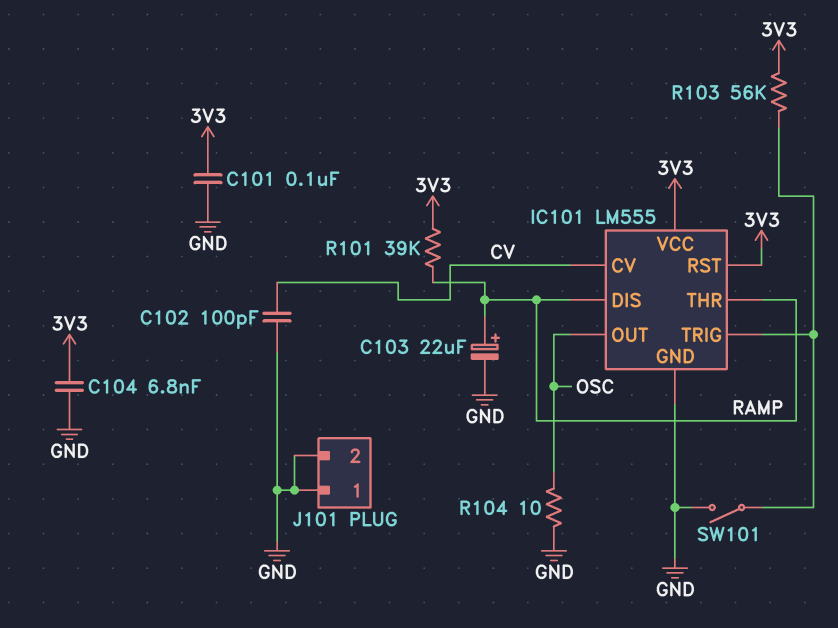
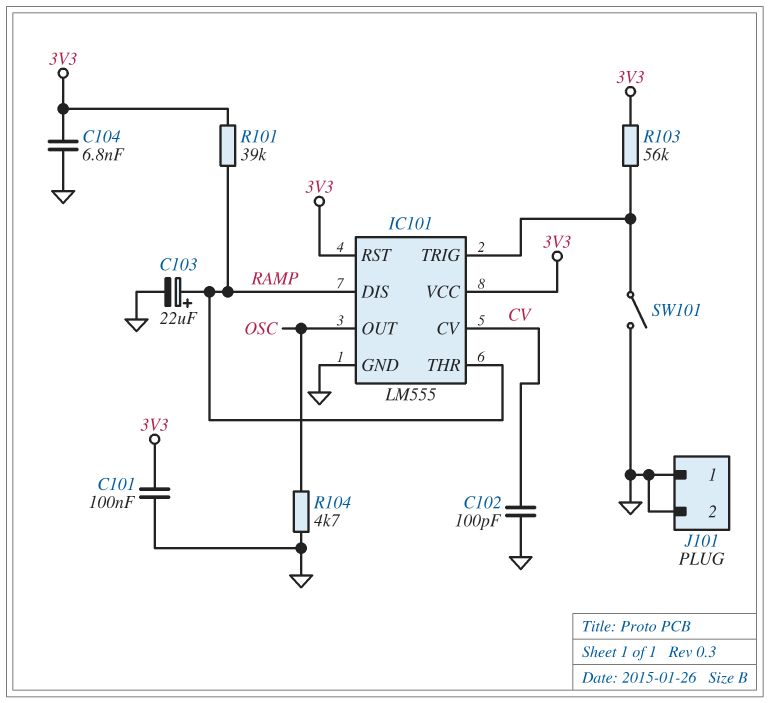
R104: 10 (GND, OSC) -> 4.7k (GND, OSC)

